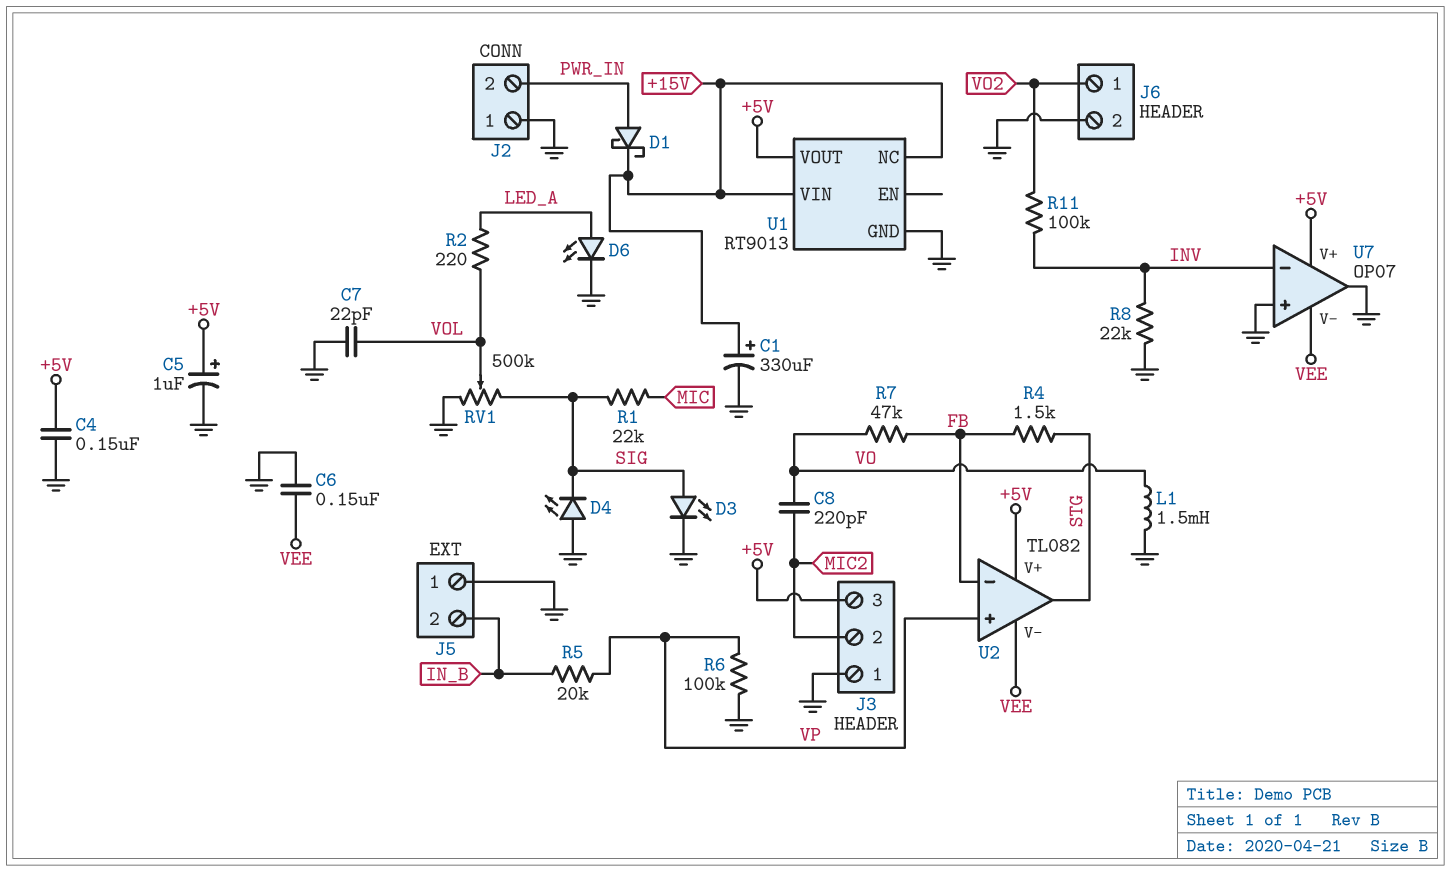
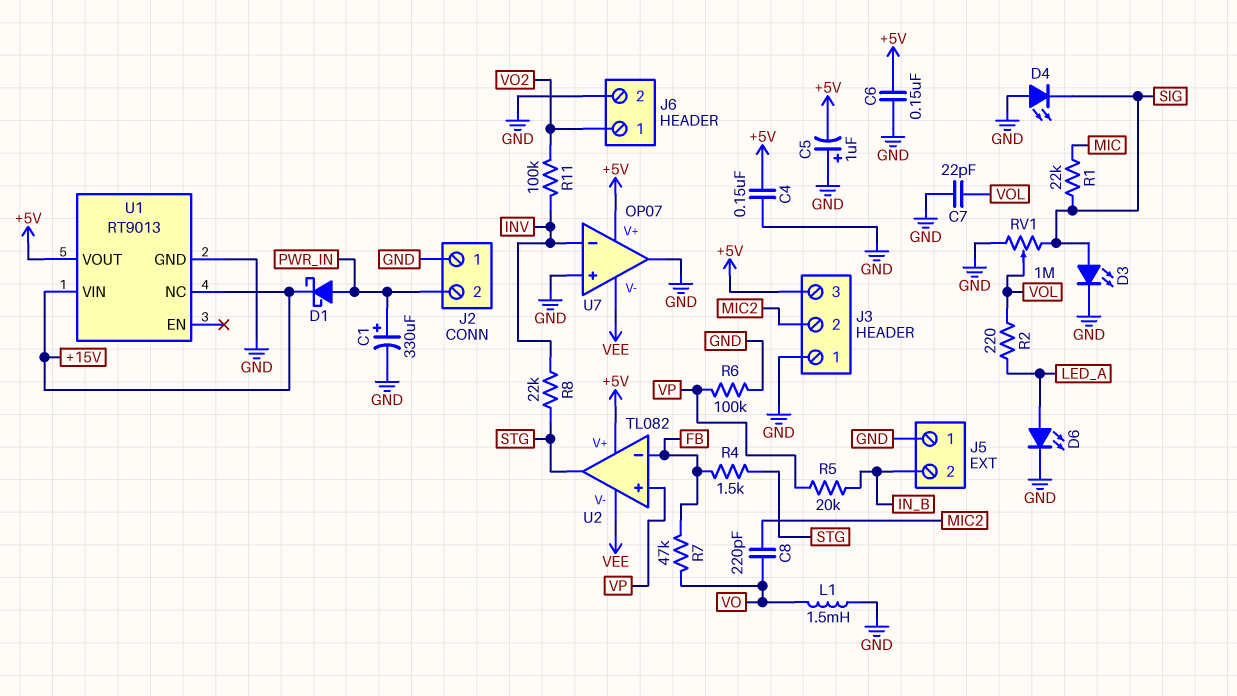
C1: 330uF (plus +15V, minus GND) -> 330uF (plus PWR_IN, minus GND)
C5: 1uF (plus +5V, minus GND) -> 1uF (plus GND, minus +5V)
C6: 150nF (GND, VEE) -> 150nF (+5V, GND)
R8: 22k (GND, INV) -> 22k (INV, STG)
RV1: 500k (GND, SIG, wiper VOL) -> 1M (GND, SIG, wiper VOL)

